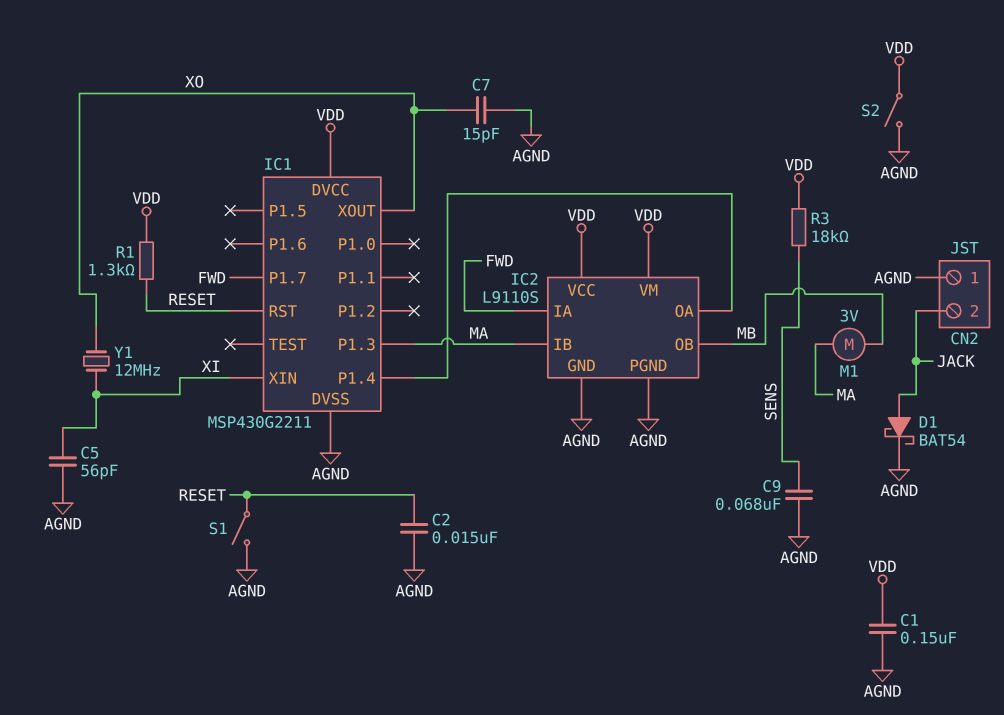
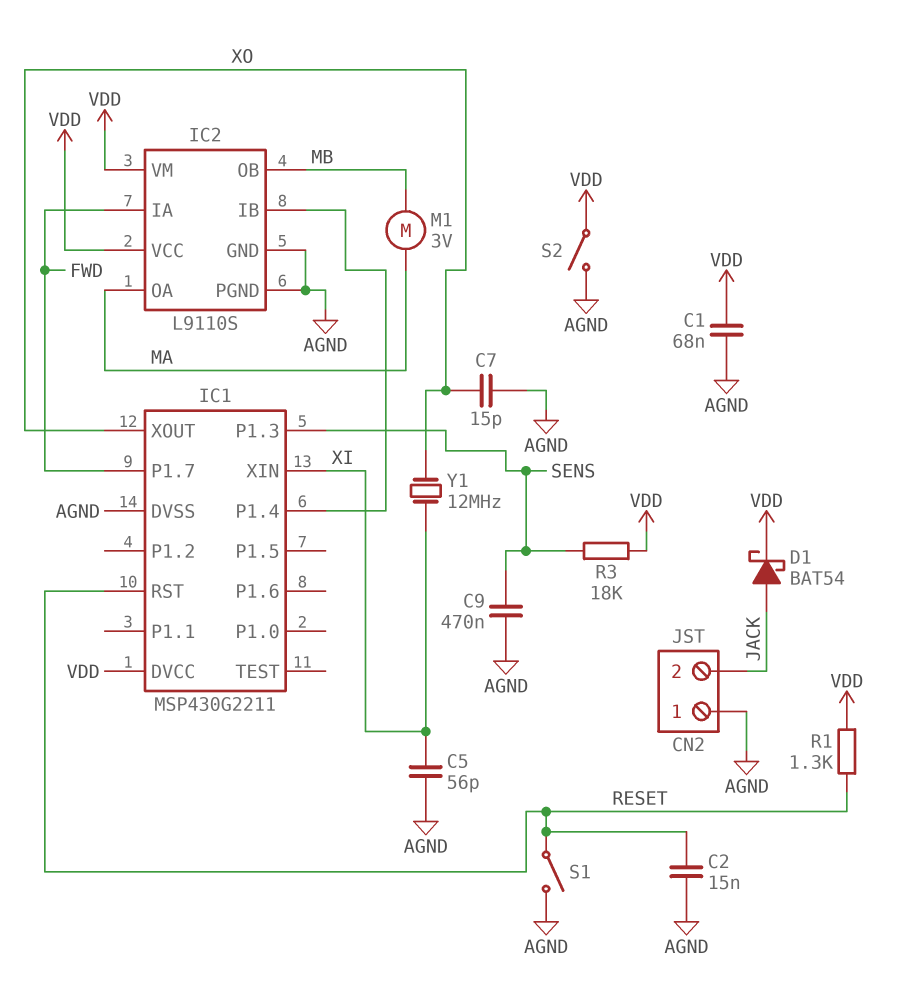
C1: 150nF (AGND, VDD) -> 68nF (AGND, VDD)
C9: 68nF (AGND, SENS) -> 470nF (AGND, SENS)
D1: schottky BAT54 (A JACK, K AGND) -> schottky BAT54 (A JACK, K VDD)
IC1 pin P1.3: MA -> SENS
IC2 pin IB: MA -> IC1/P1.4
IC2 pin OA: IC1/P1.4 -> MA

